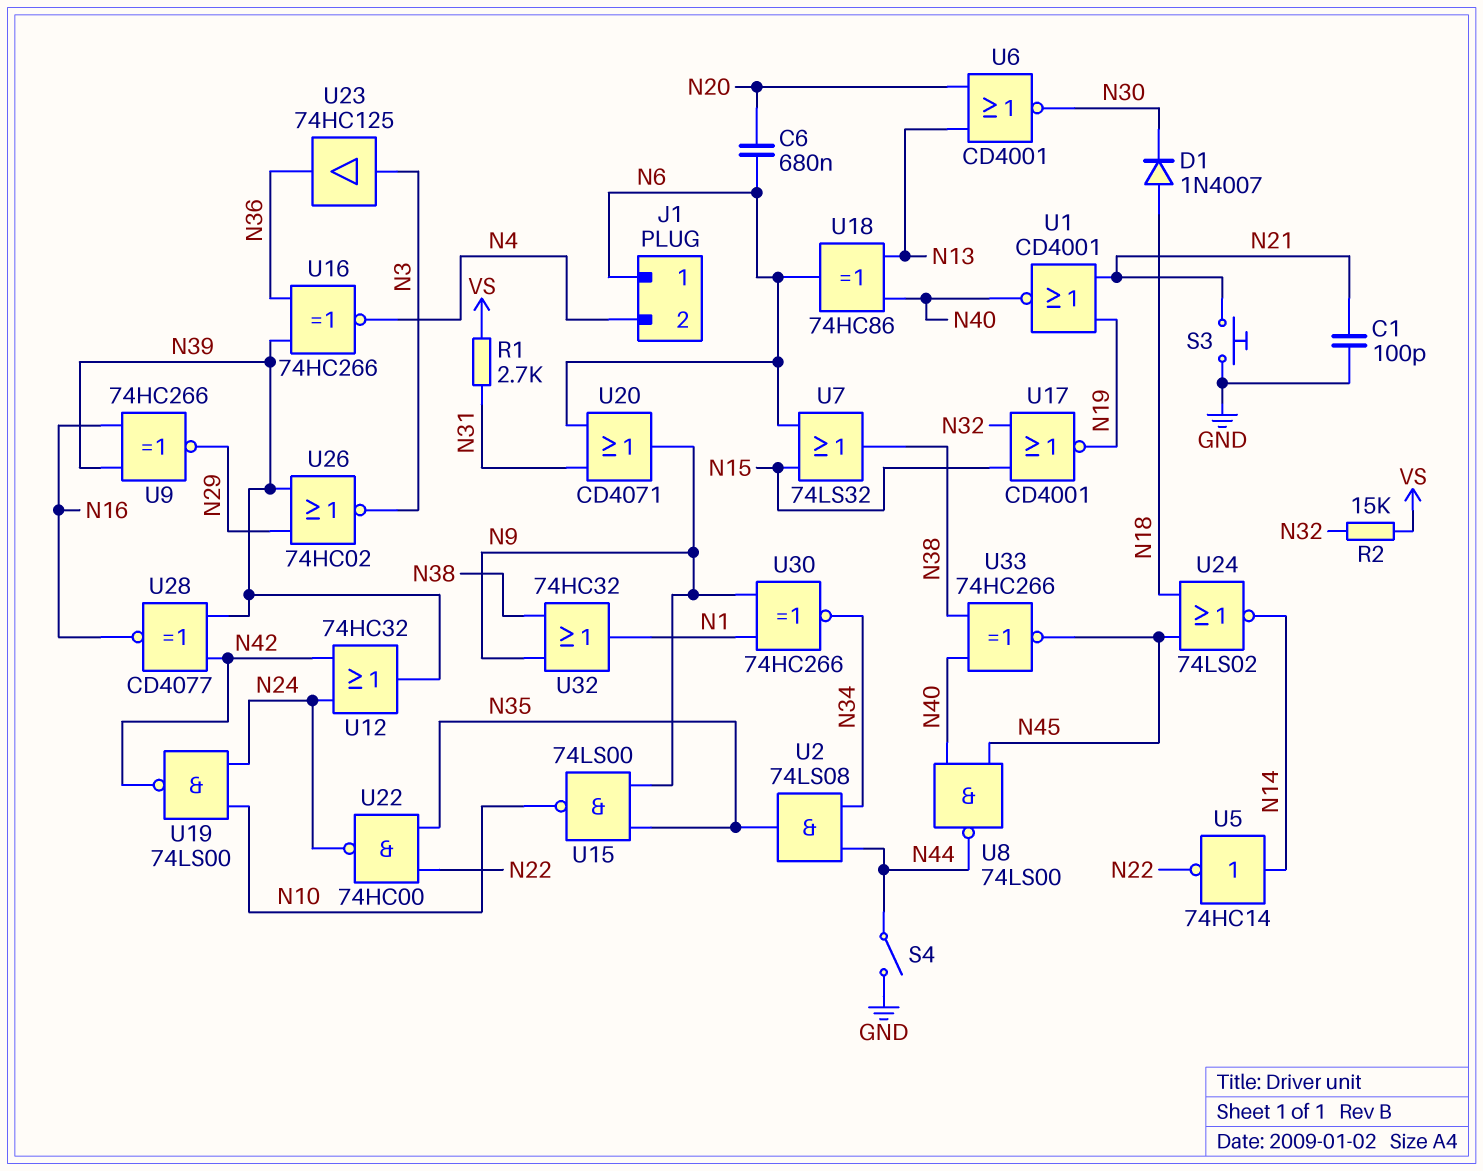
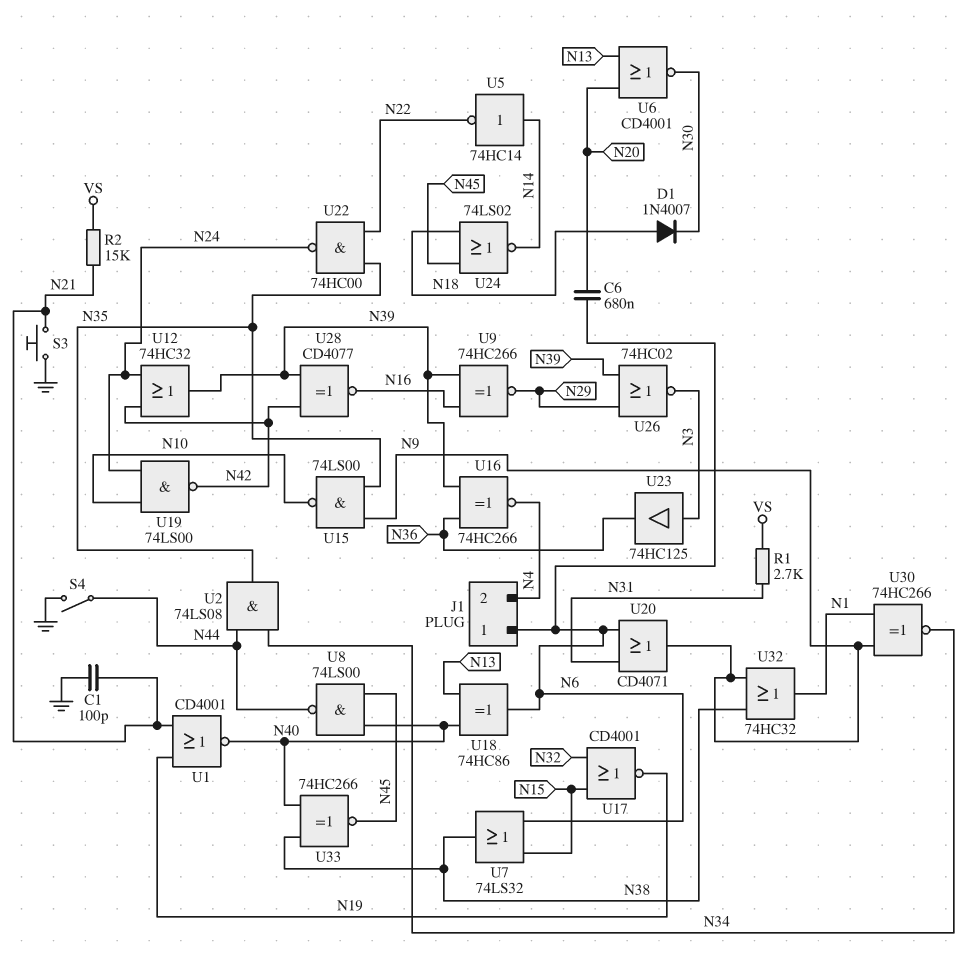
R2: 15k (N32, VS) -> 15k (N21, VS)

